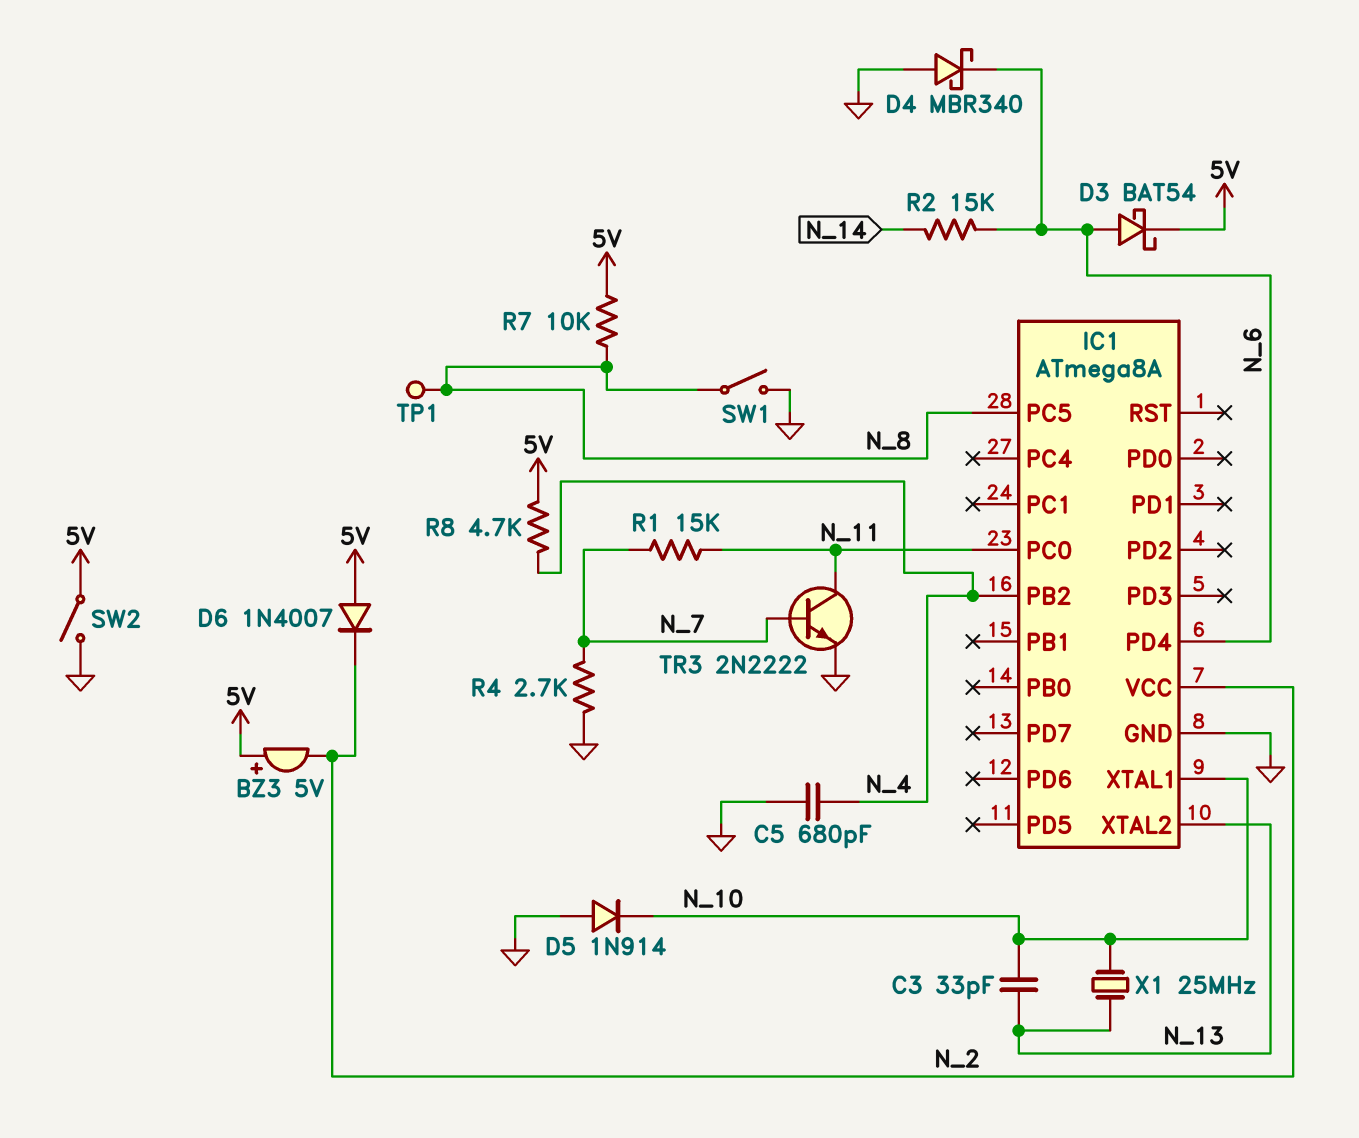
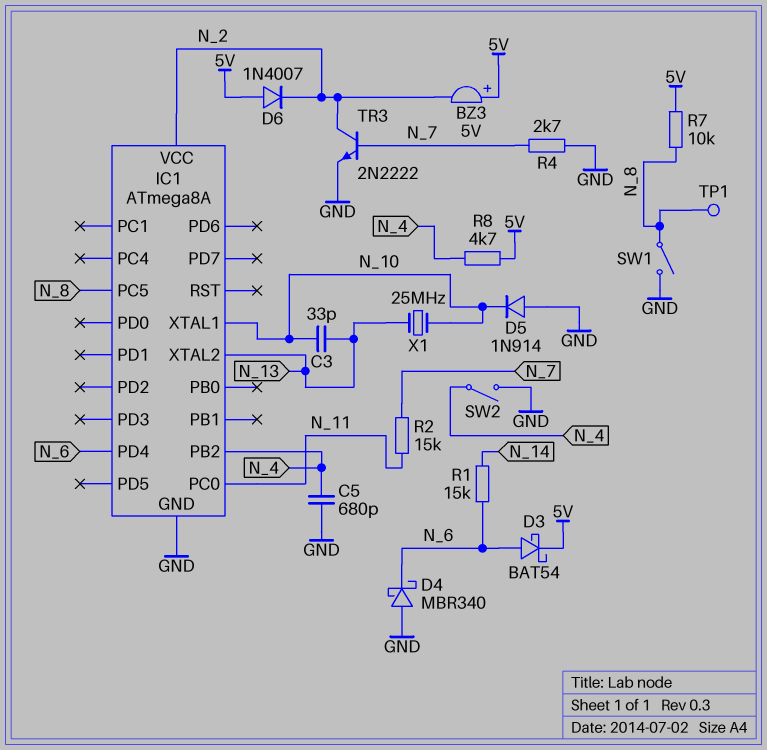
R1: 15k (N_7, N_11) -> 15k (N_6, N_14)
R2: 15k (N_6, N_14) -> 15k (N_7, N_11)
SW2: switch (5V, GND) -> switch (GND, N_4)
TR3: NPN 2N2222 (B N_7, C N_11, E GND) -> NPN 2N2222 (B N_7, C N_2, E GND)

